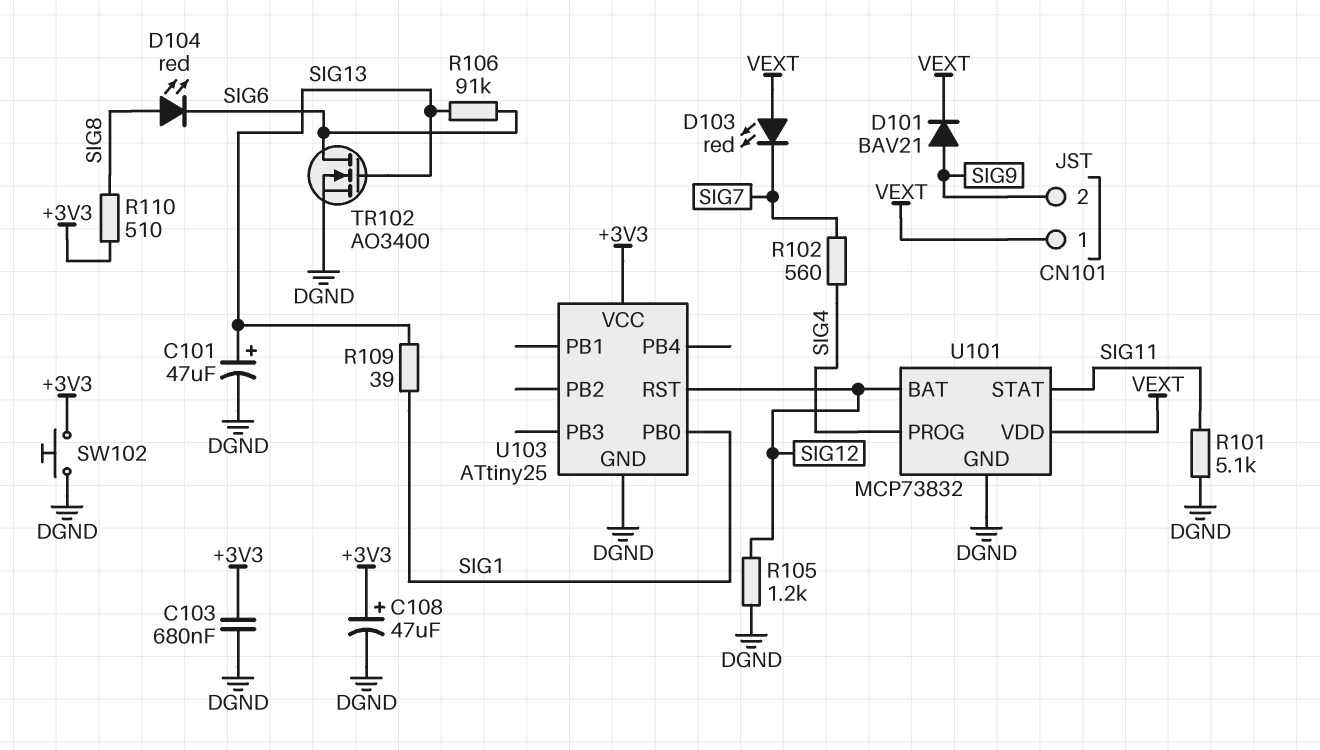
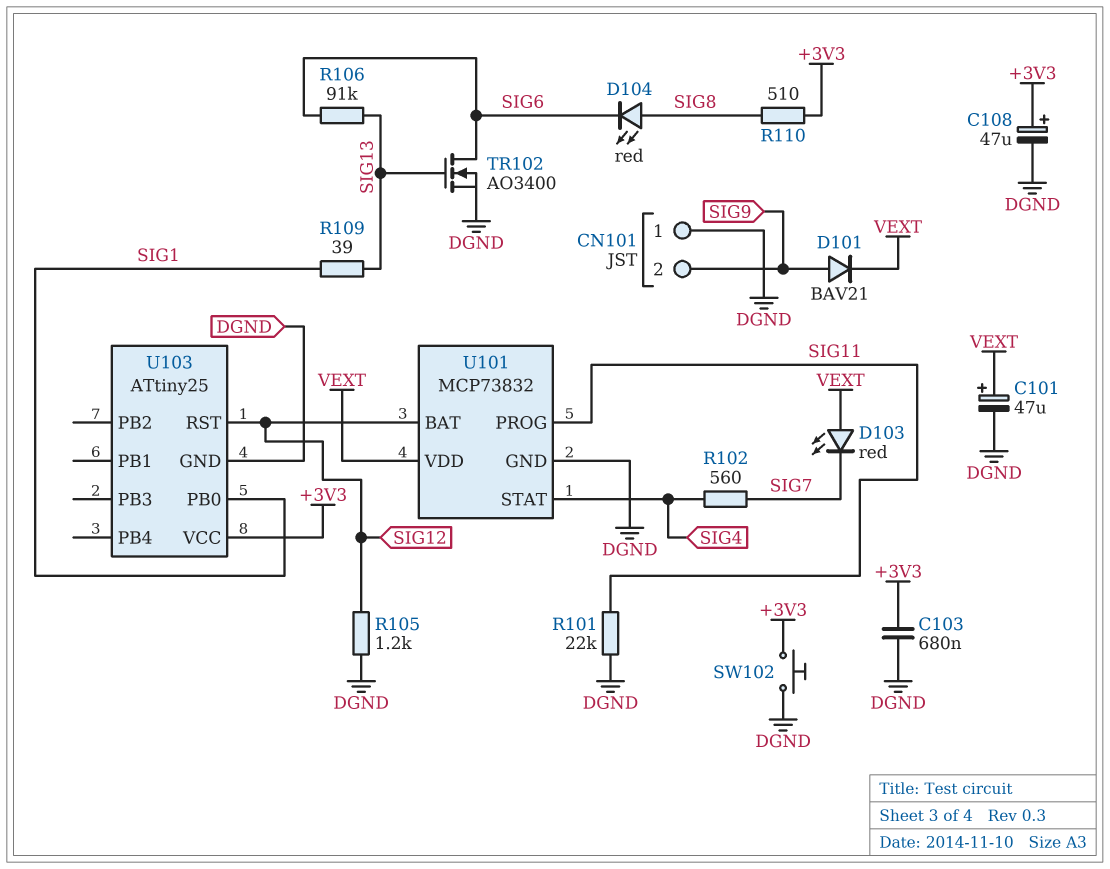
C101: 47uF (plus SIG13, minus DGND) -> 47uF (plus VEXT, minus DGND)
CN101 pin 1: VEXT -> DGND
R101: 5.1k (DGND, SIG11) -> 22k (DGND, SIG11)
U101 pin PROG: SIG4 -> SIG11
U101 pin STAT: SIG11 -> SIG4

